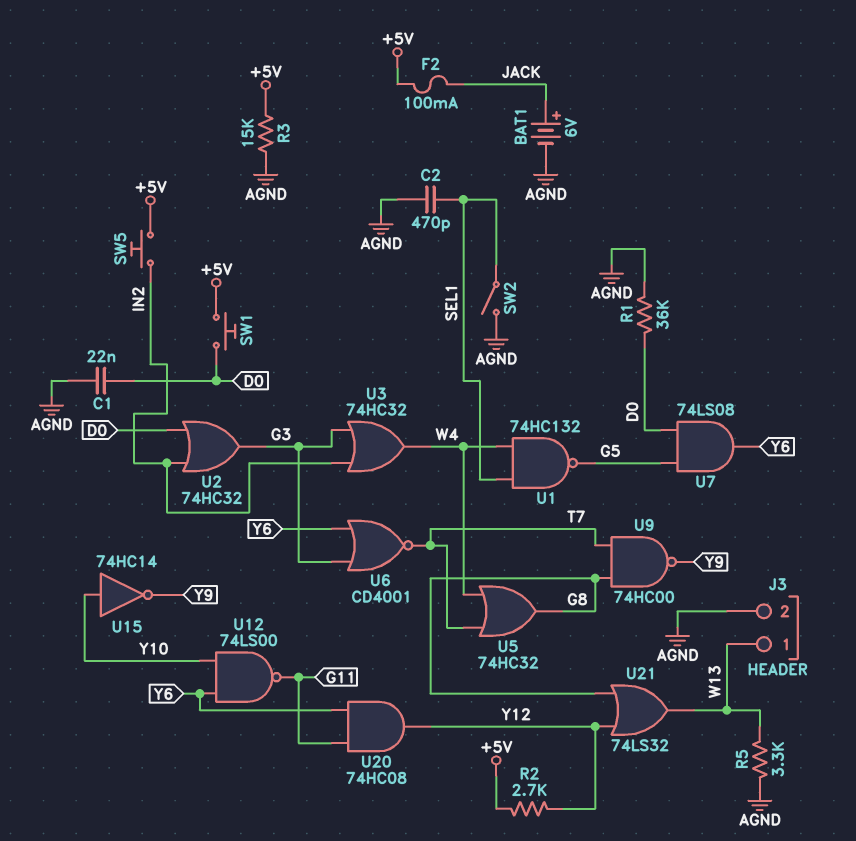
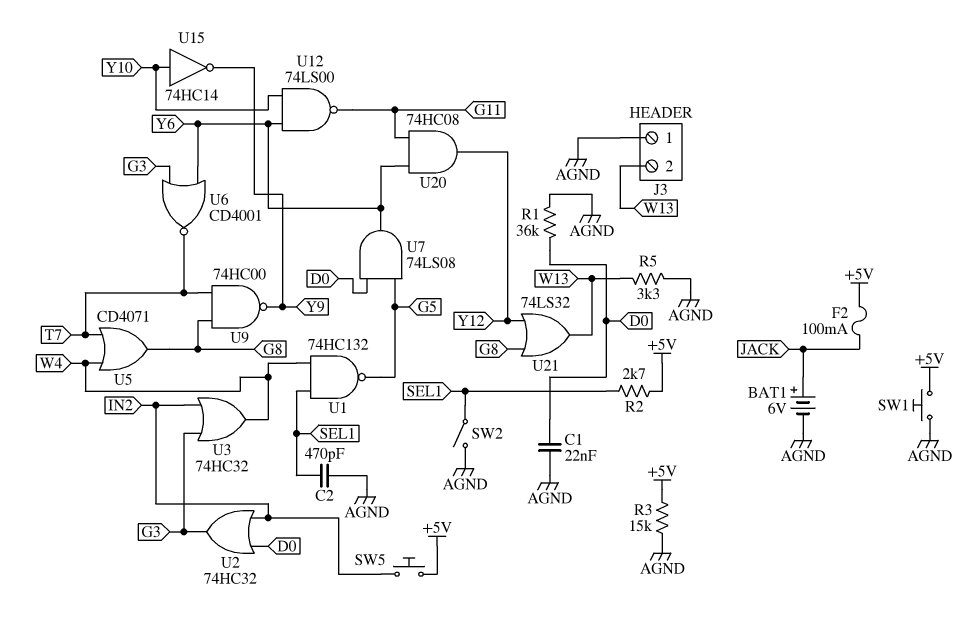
J3 pin 1: W13 -> AGND
J3 pin 2: AGND -> W13
R2: 2.7k (+5V, Y12) -> 2.7k (+5V, SEL1)
SW1: button (+5V, D0) -> button (+5V, AGND)
U5: OR 74HC32 (in T7, in W4, out G8) -> OR CD4071 (in T7, in W4, out G8)

